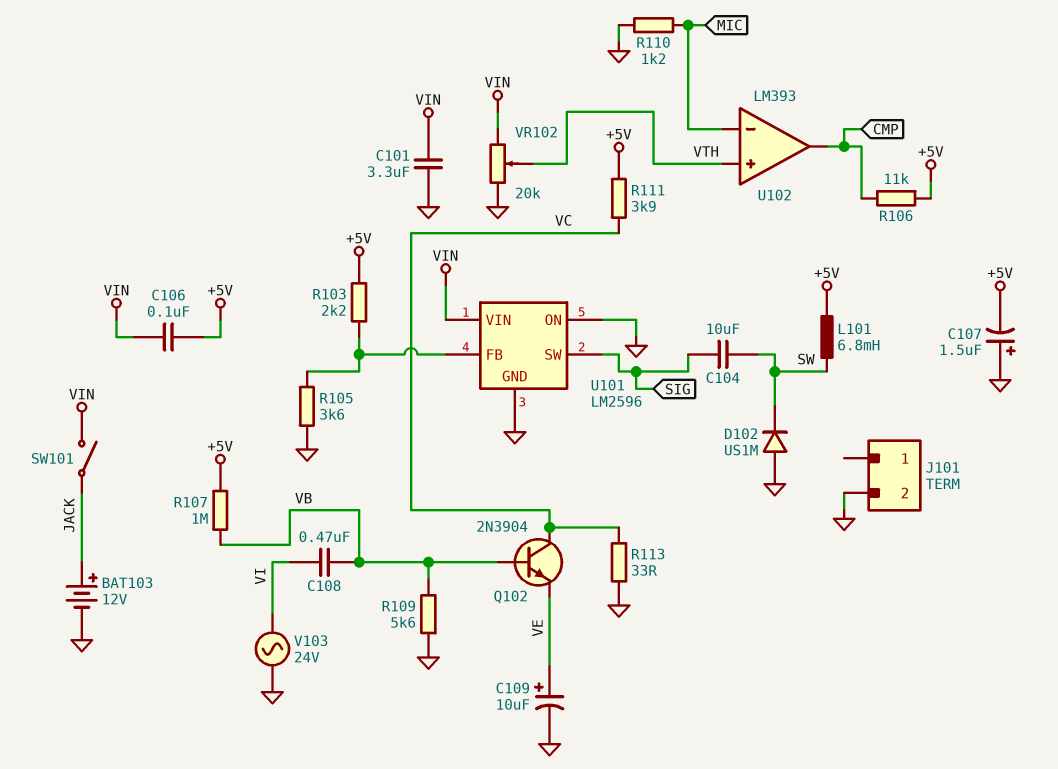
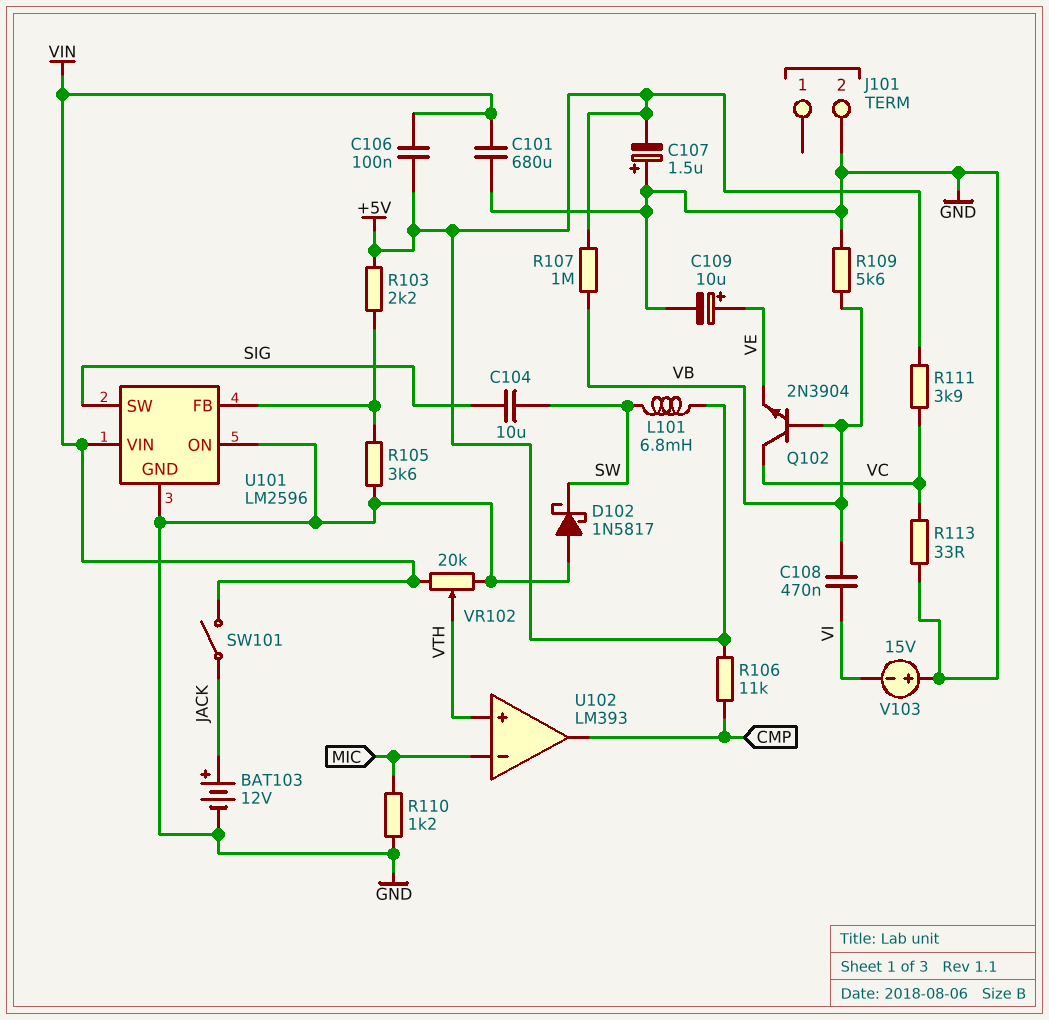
C101: 3.3uF (GND, VIN) -> 680uF (GND, VIN)
D102: diode US1M (A GND, K SW) -> schottky 1N5817 (A GND, K SW)
V103: AC 24V (GND, VI) -> 15V (plus GND, minus VI)

